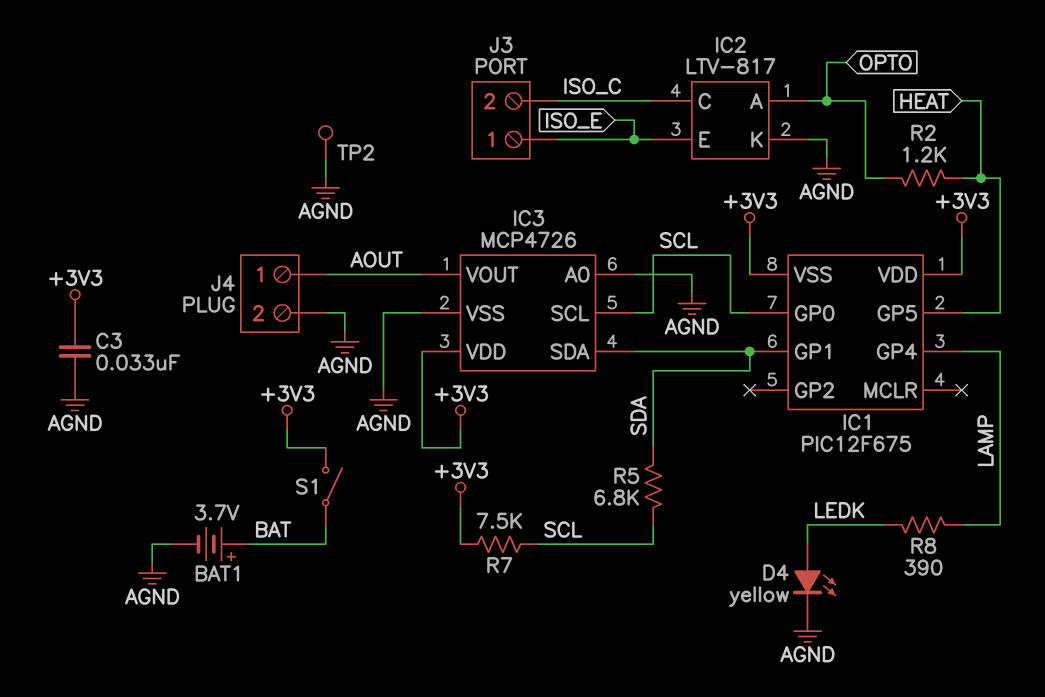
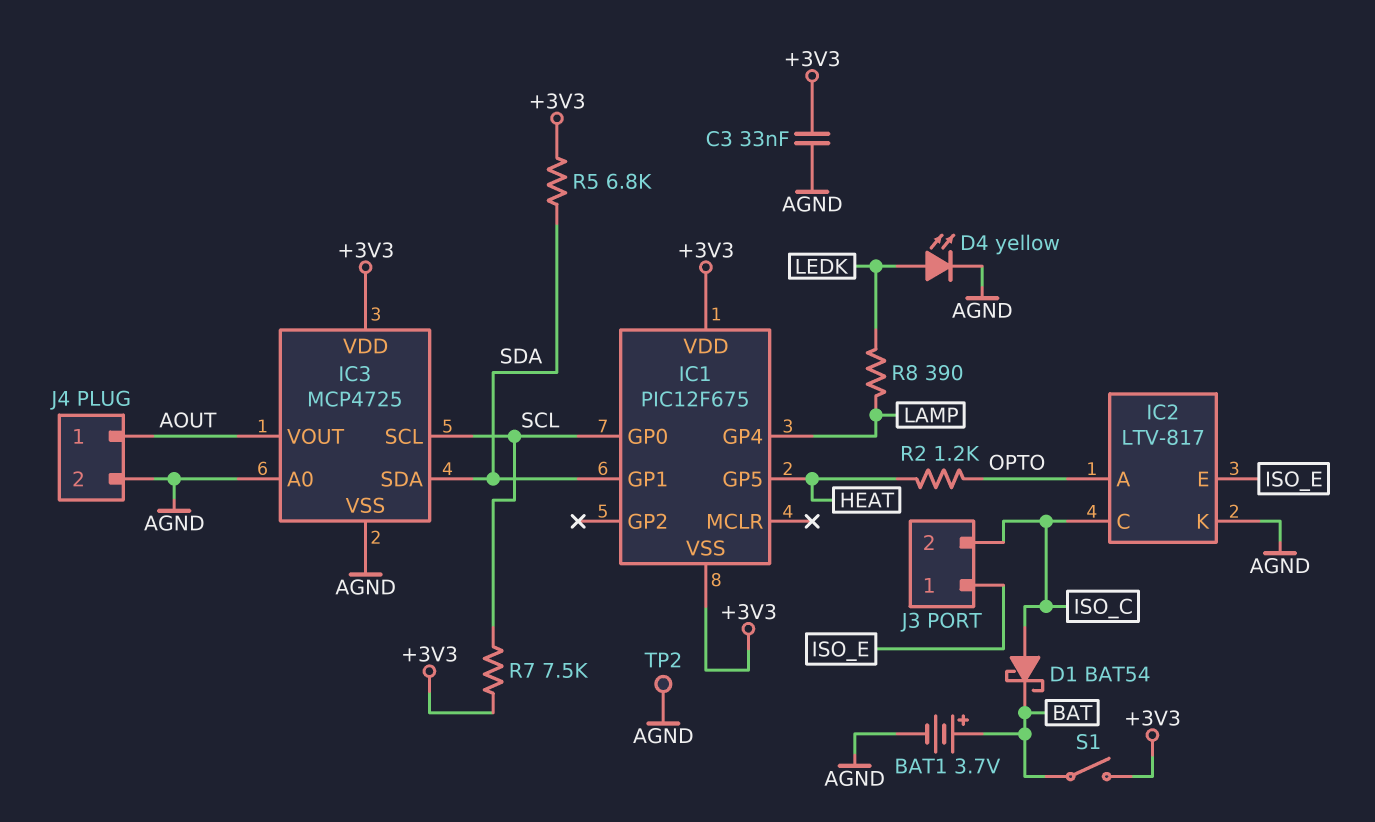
D1: none -> schottky BAT54 (A ISO_C, K BAT)
IC3: MCP4726 -> MCP4725
R5: 6.8k (SCL, SDA) -> 6.8k (+3V3, SDA)

